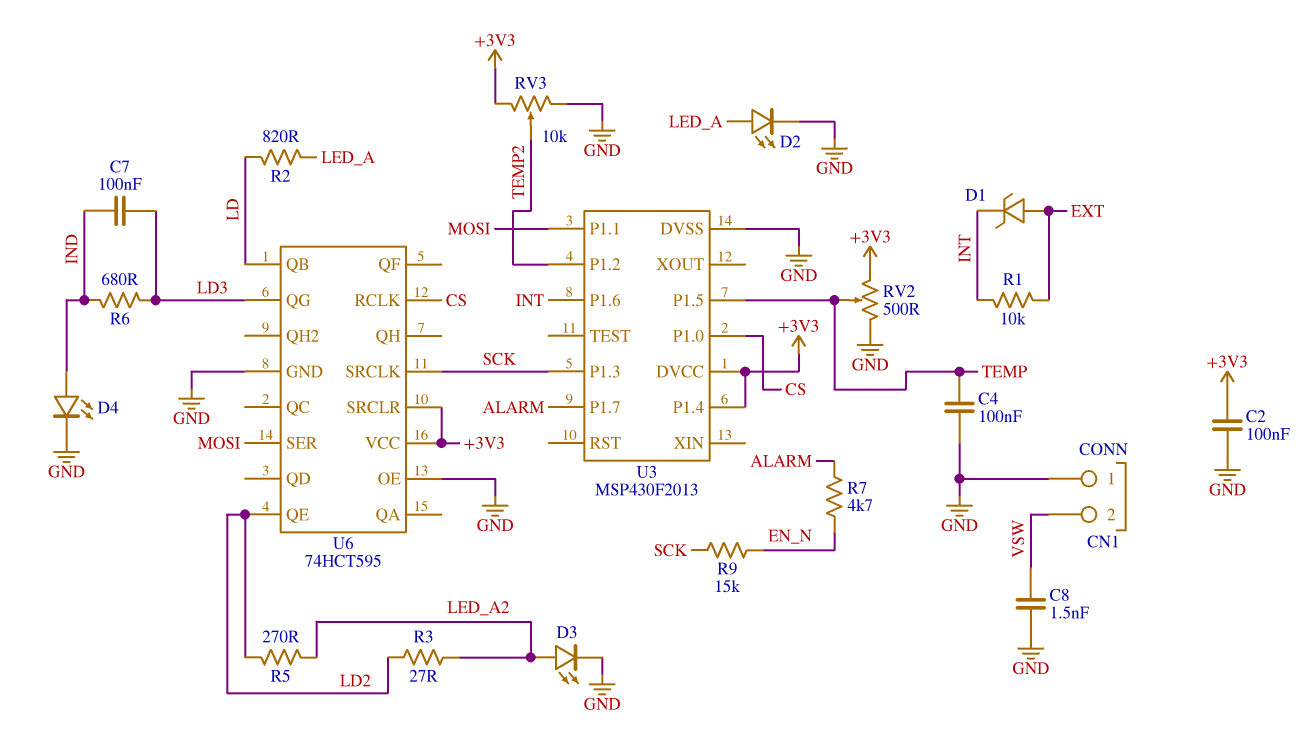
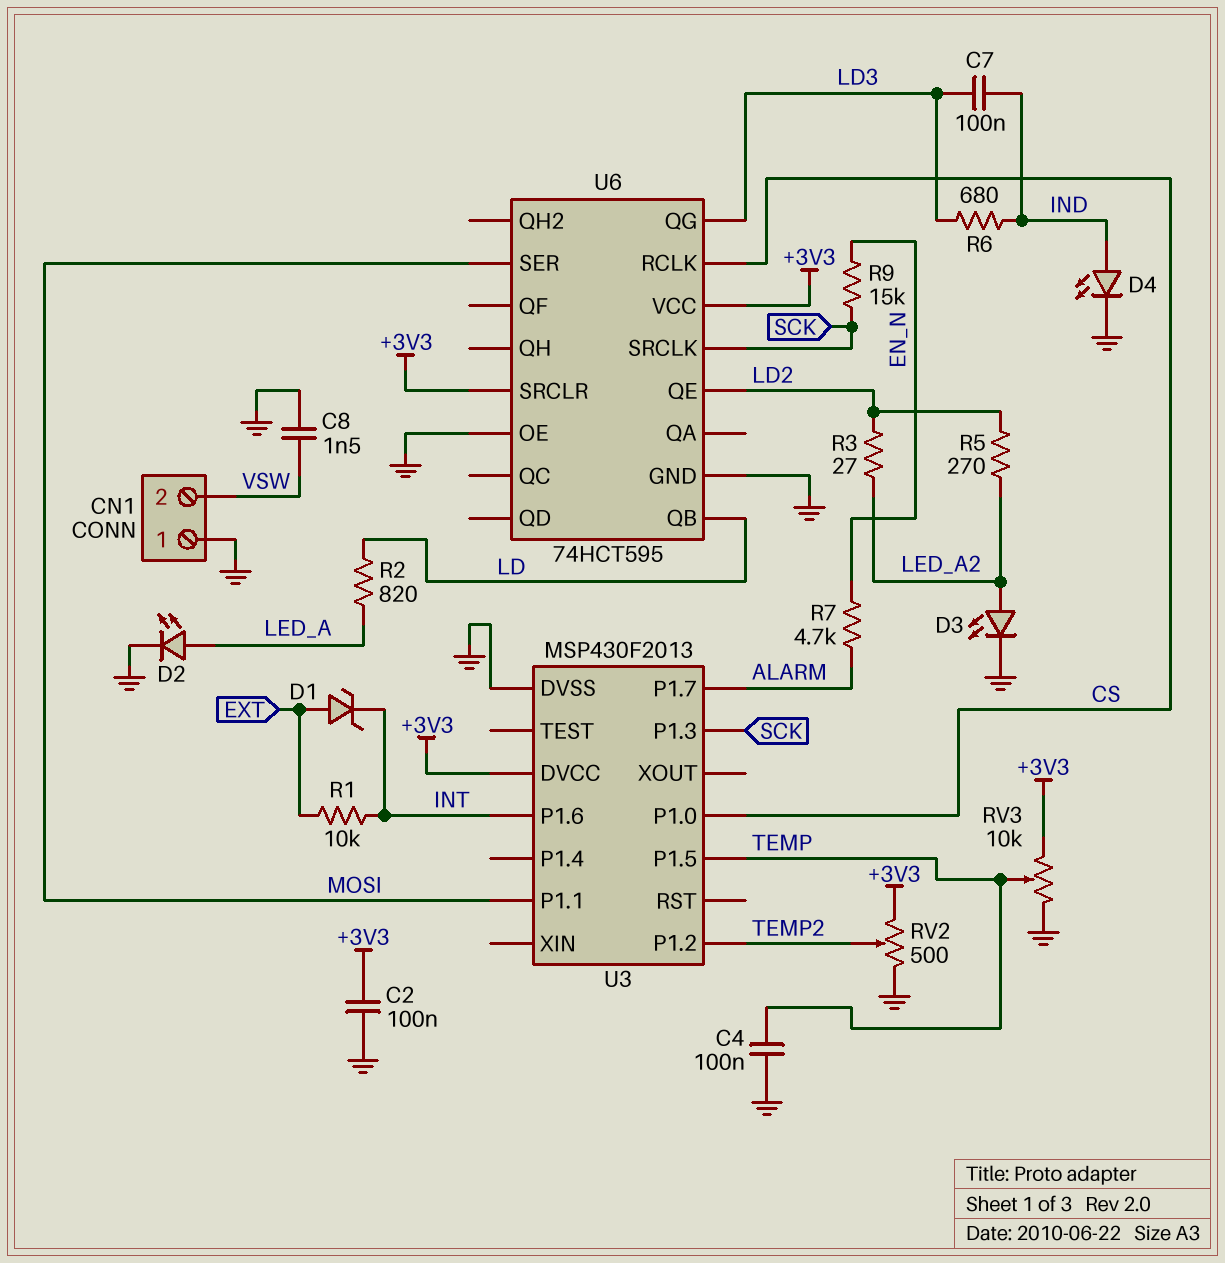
RV2: 500 (+3V3, GND, wiper TEMP) -> 500 (+3V3, GND, wiper TEMP2)
RV3: 10k (+3V3, GND, wiper TEMP2) -> 10k (+3V3, GND, wiper TEMP)
U3 pin P1.4: +3V3 -> none

